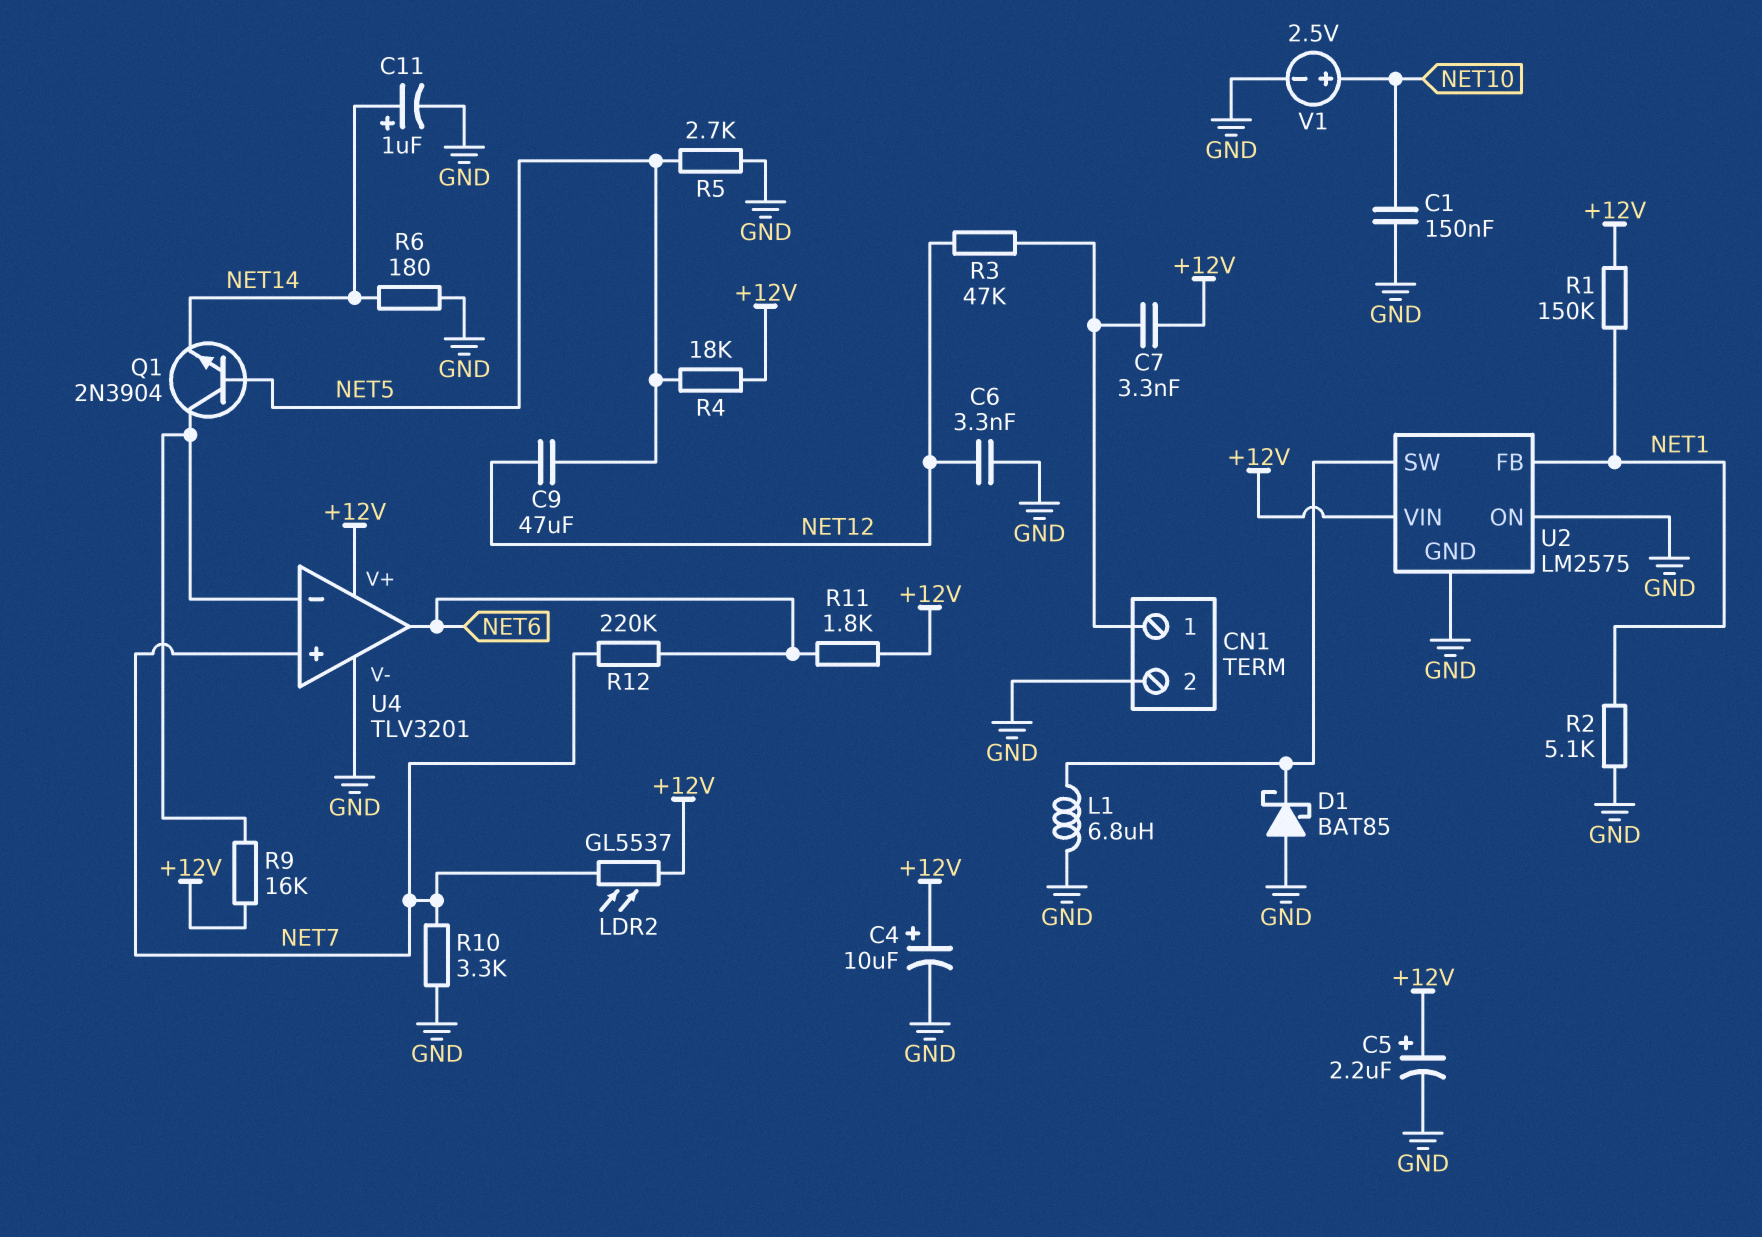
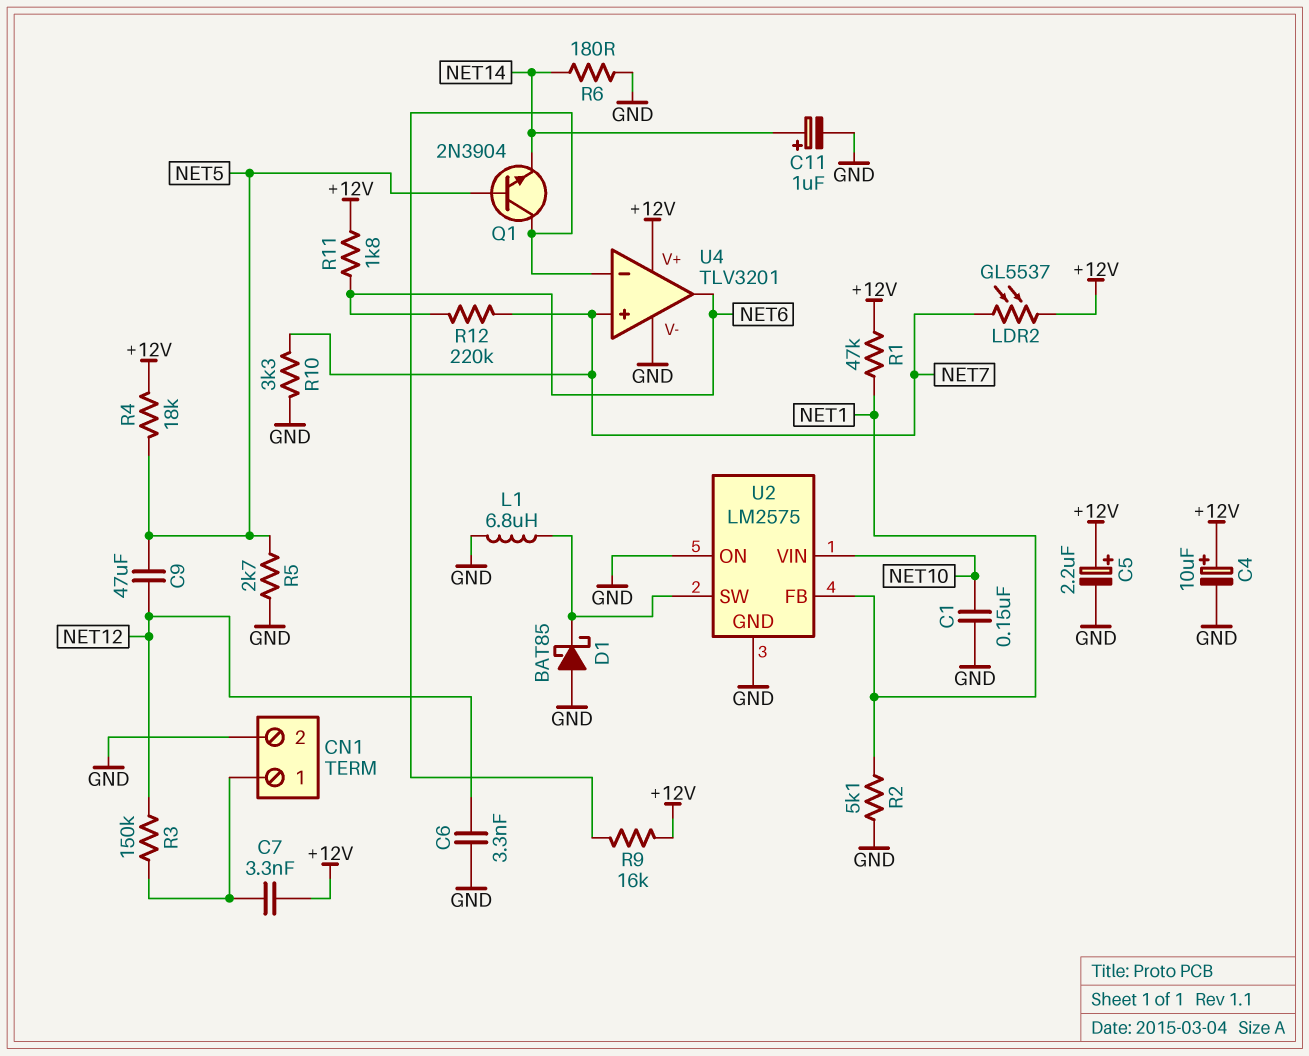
R1: 150k (+12V, NET1) -> 47k (+12V, NET1)
R3: 47k (CN1/1, NET12) -> 150k (CN1/1, NET12)
U2 pin VIN: +12V -> NET10
V1: 2.5V (plus NET10, minus GND) -> none

